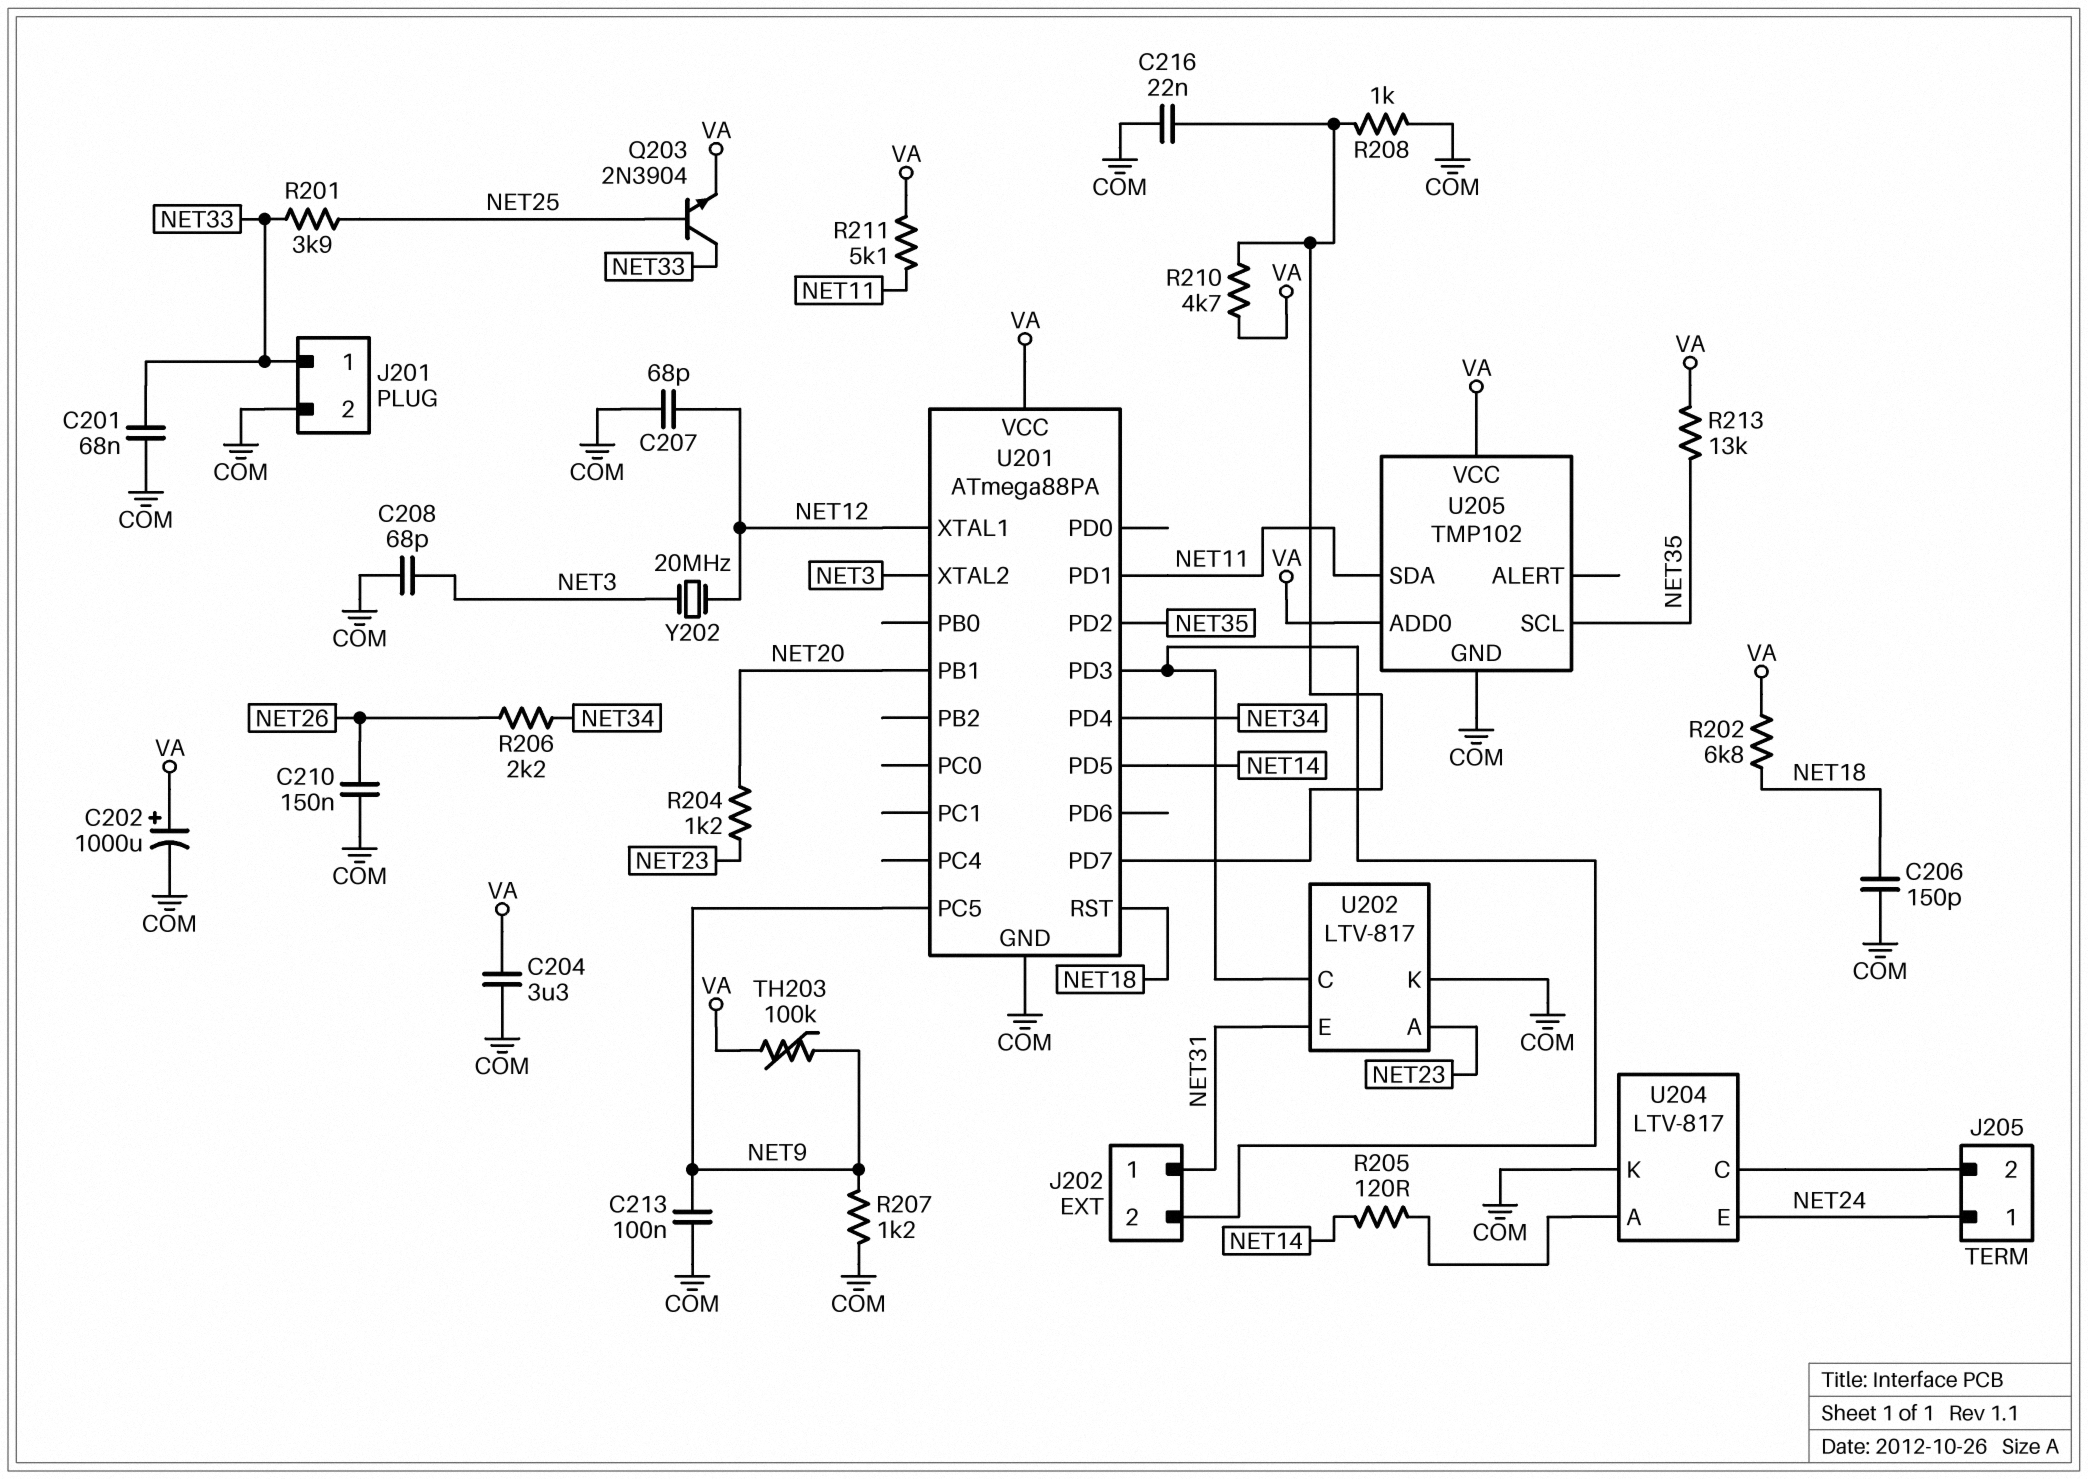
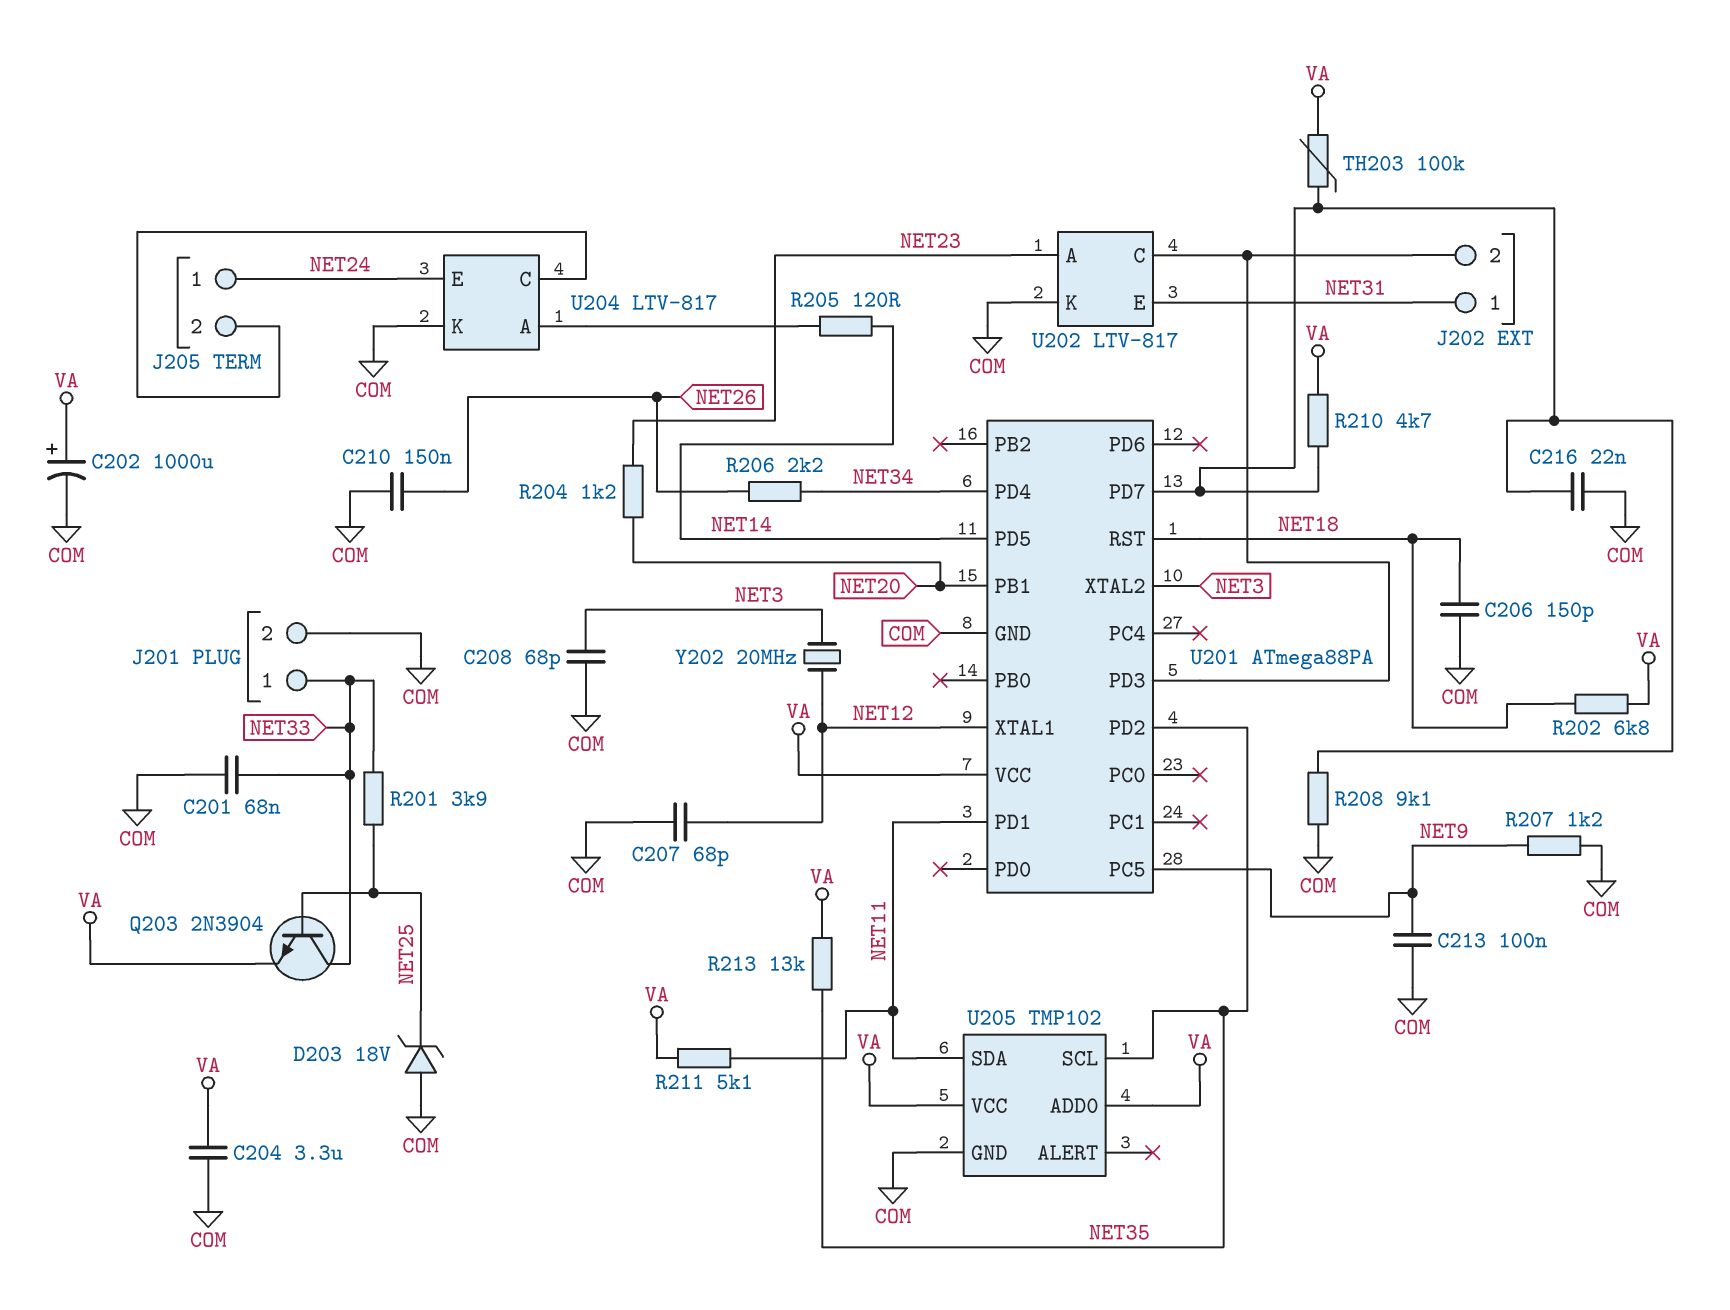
D203: none -> zener 18V (A COM, K NET25)
R208: 1k (COM, U201/PD7) -> 9.1k (COM, U201/PD7)
TH203: 100k (NET9, VA) -> 100k (U201/PD7, VA)

